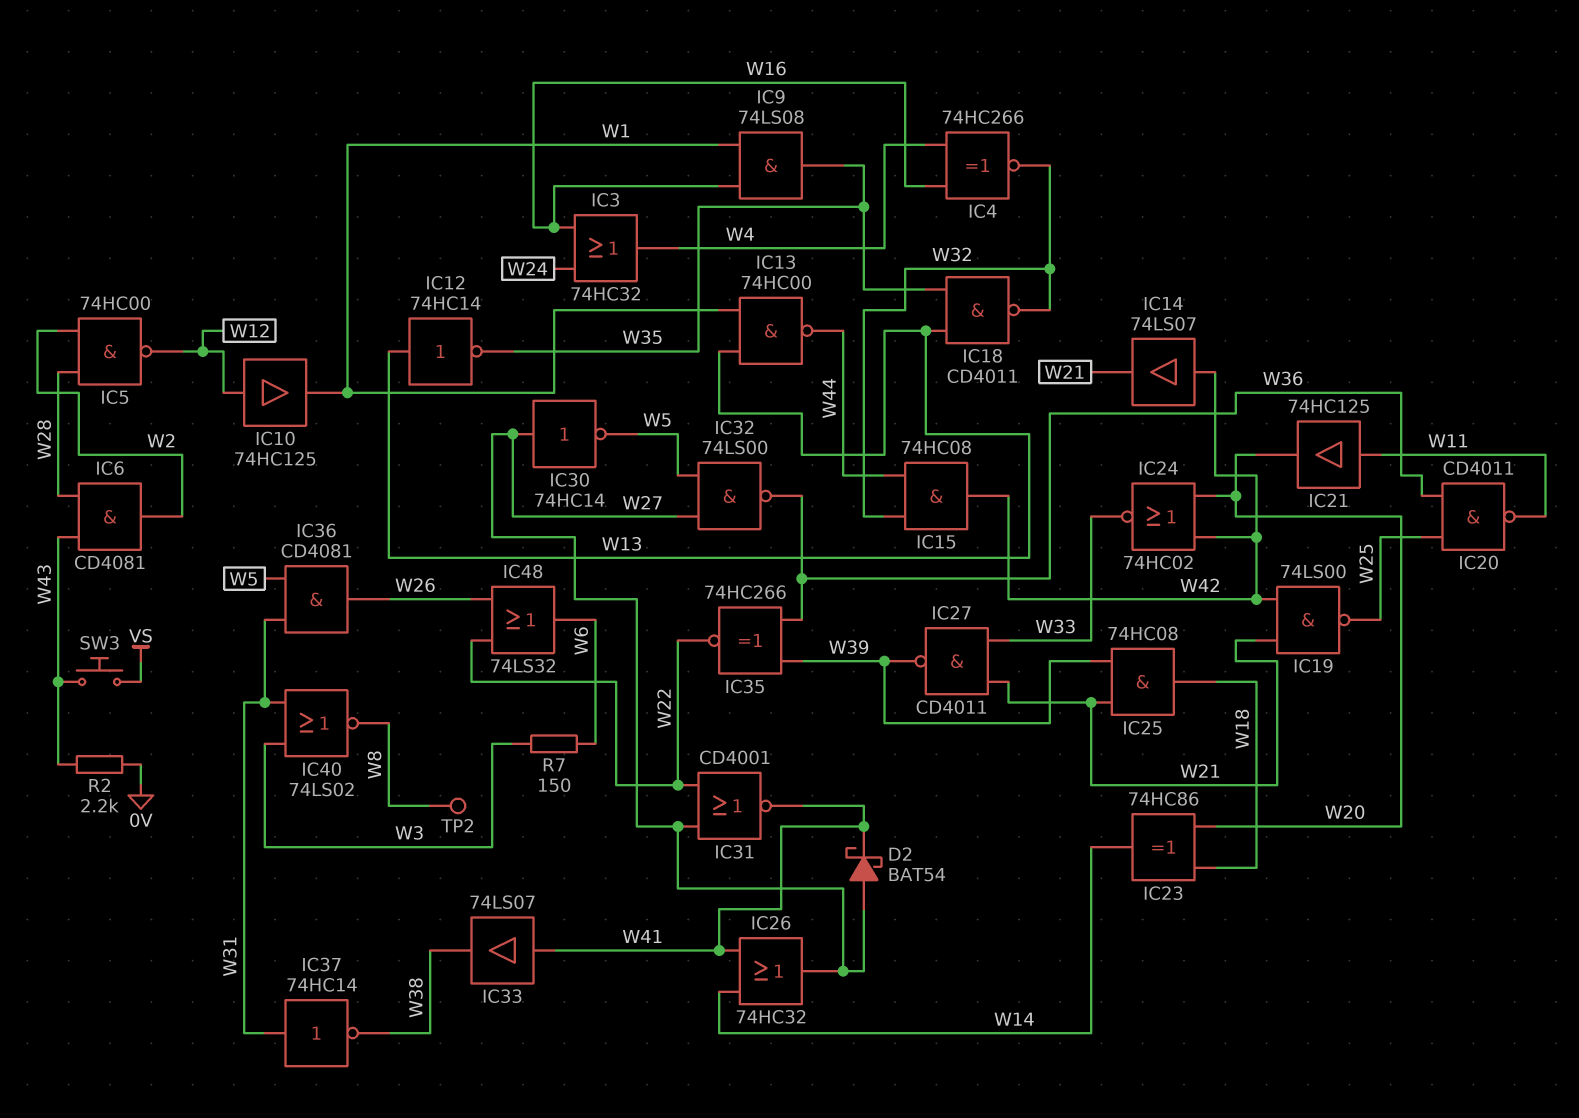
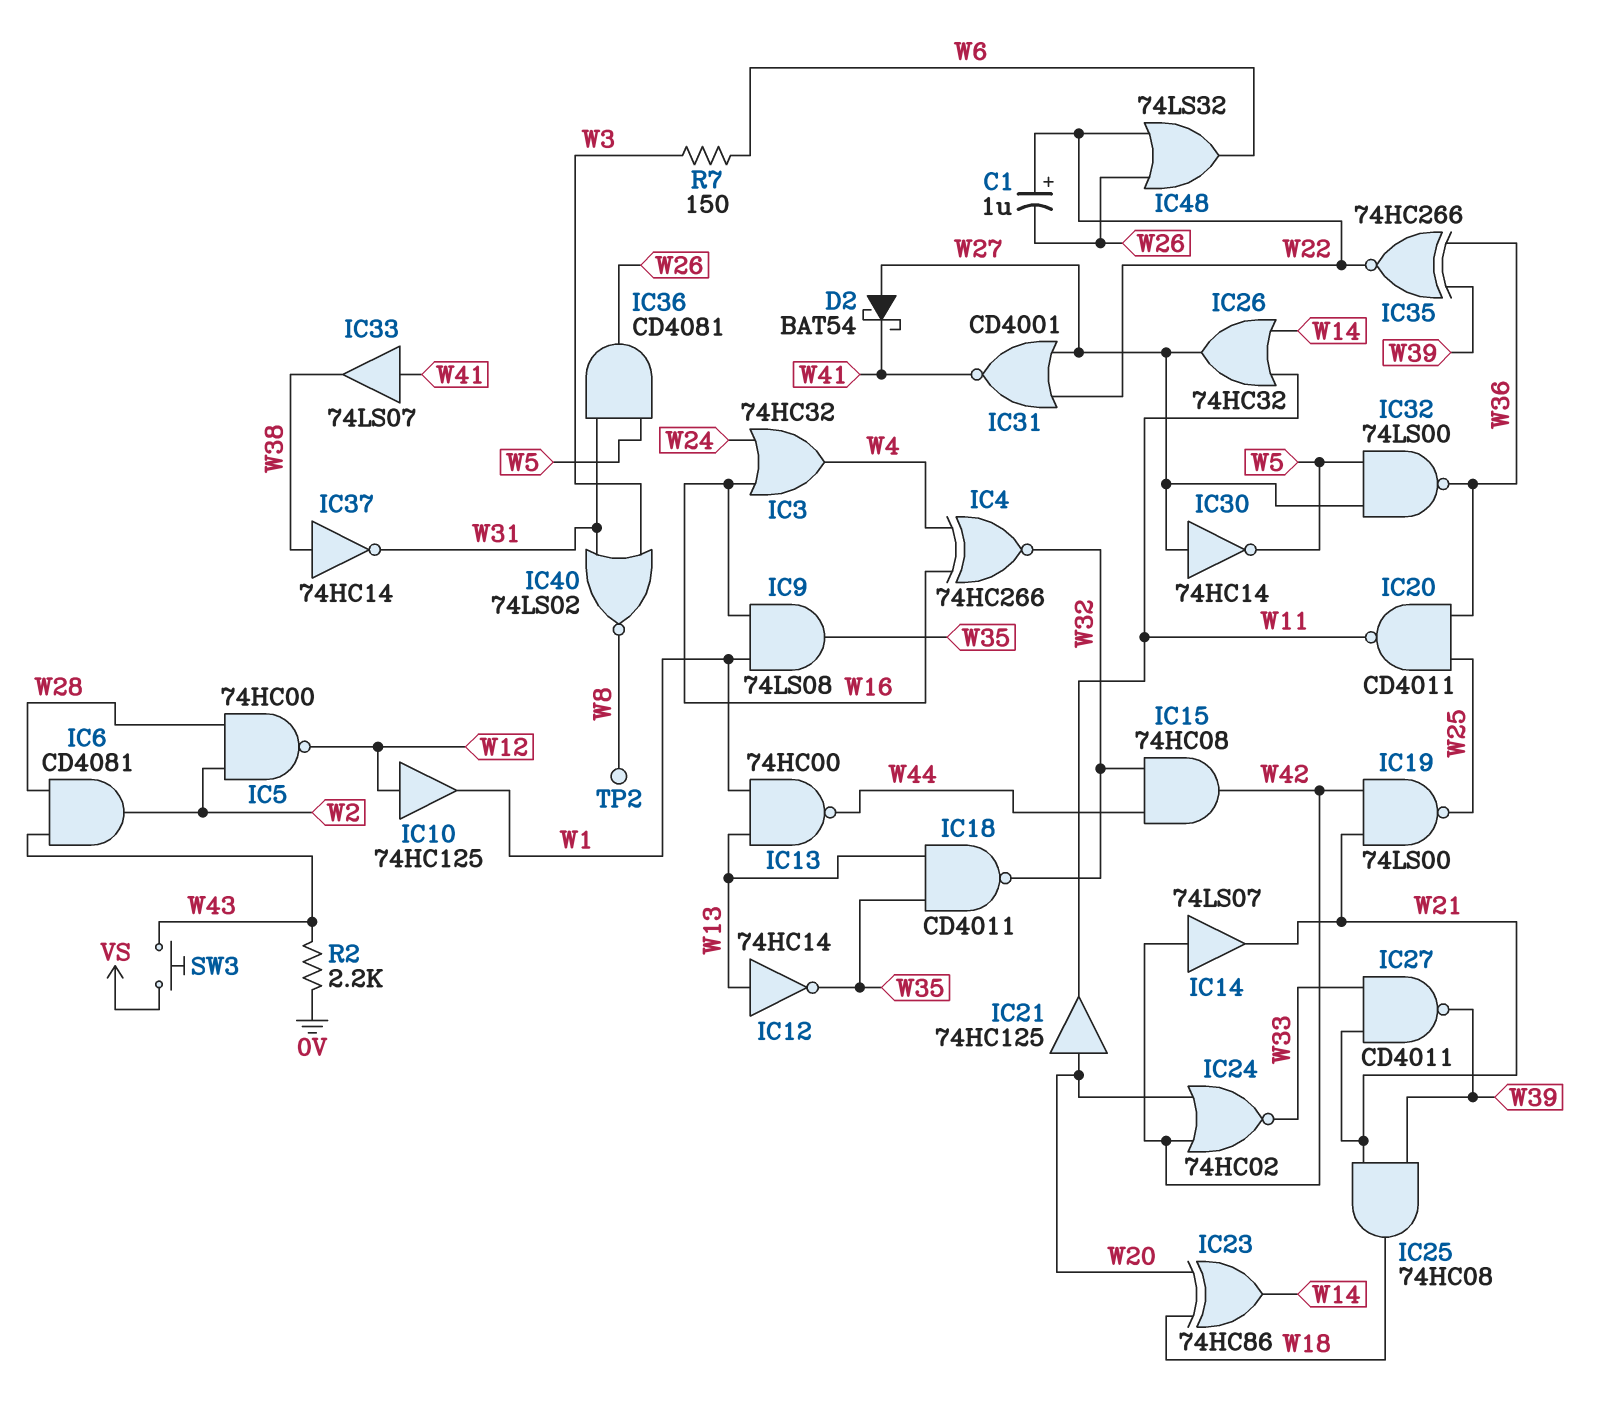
C1: none -> 1uF (plus W22, minus W26)
IC21: buffer 74HC125 (in W11, out W20) -> buffer 74HC125 (in W20, out W11)
IC26: OR 74HC32 (in W14, in W41, out W27) -> OR 74HC32 (in W11, in W14, out W27)
IC37: NOT 74HC14 (in W31, out W38) -> NOT 74HC14 (in W38, out W31)

